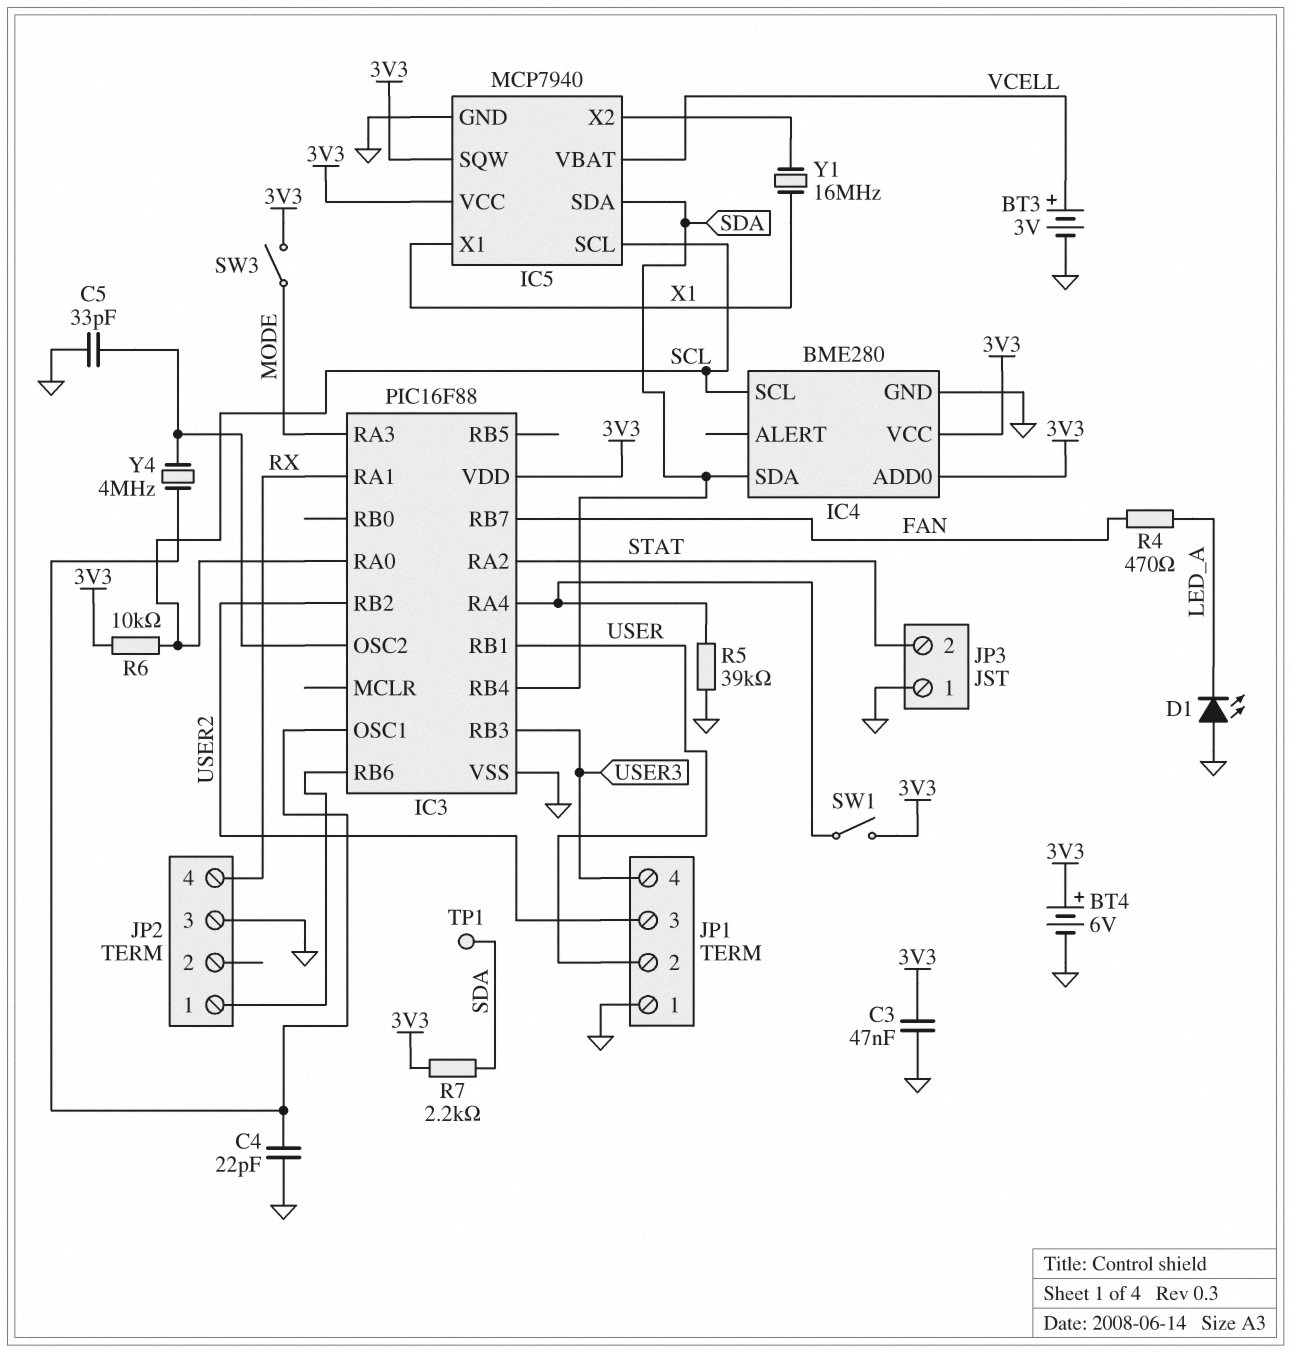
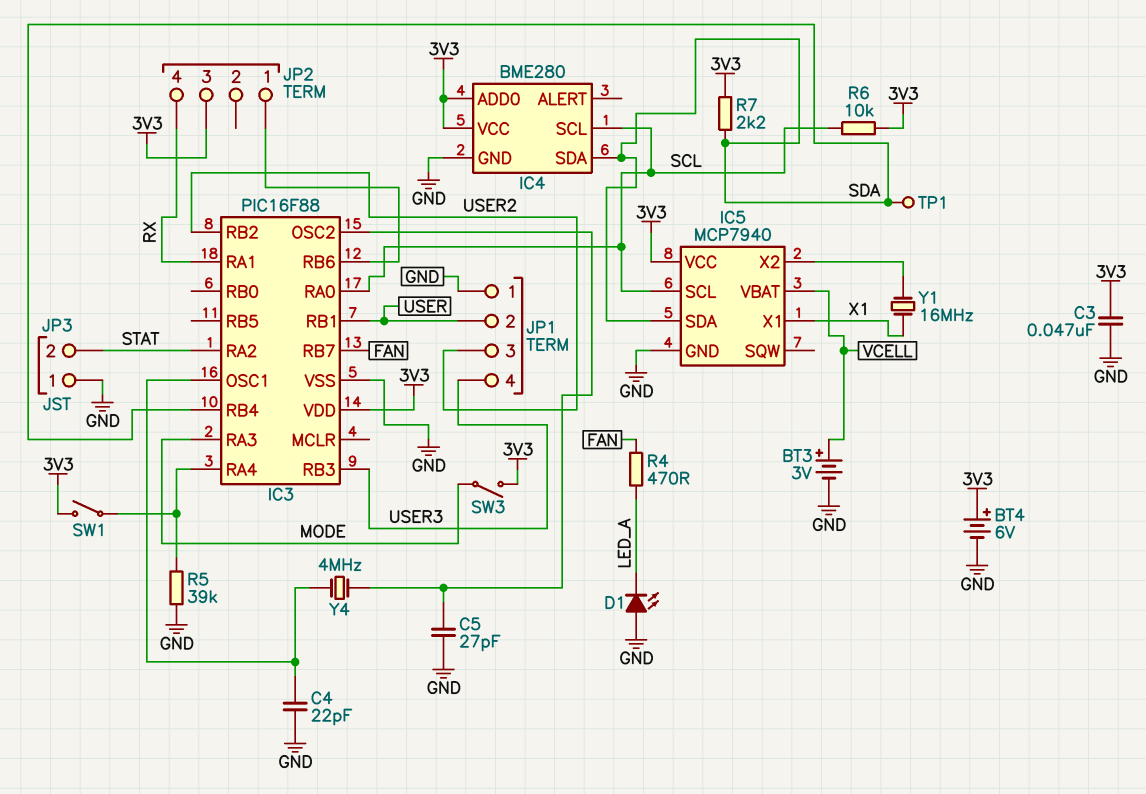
C5: 33pF (GND, IC3/OSC2) -> 27pF (GND, IC3/OSC2)
IC5 pin SQW: 3V3 -> none
JP2 pin 3: GND -> 3V3

